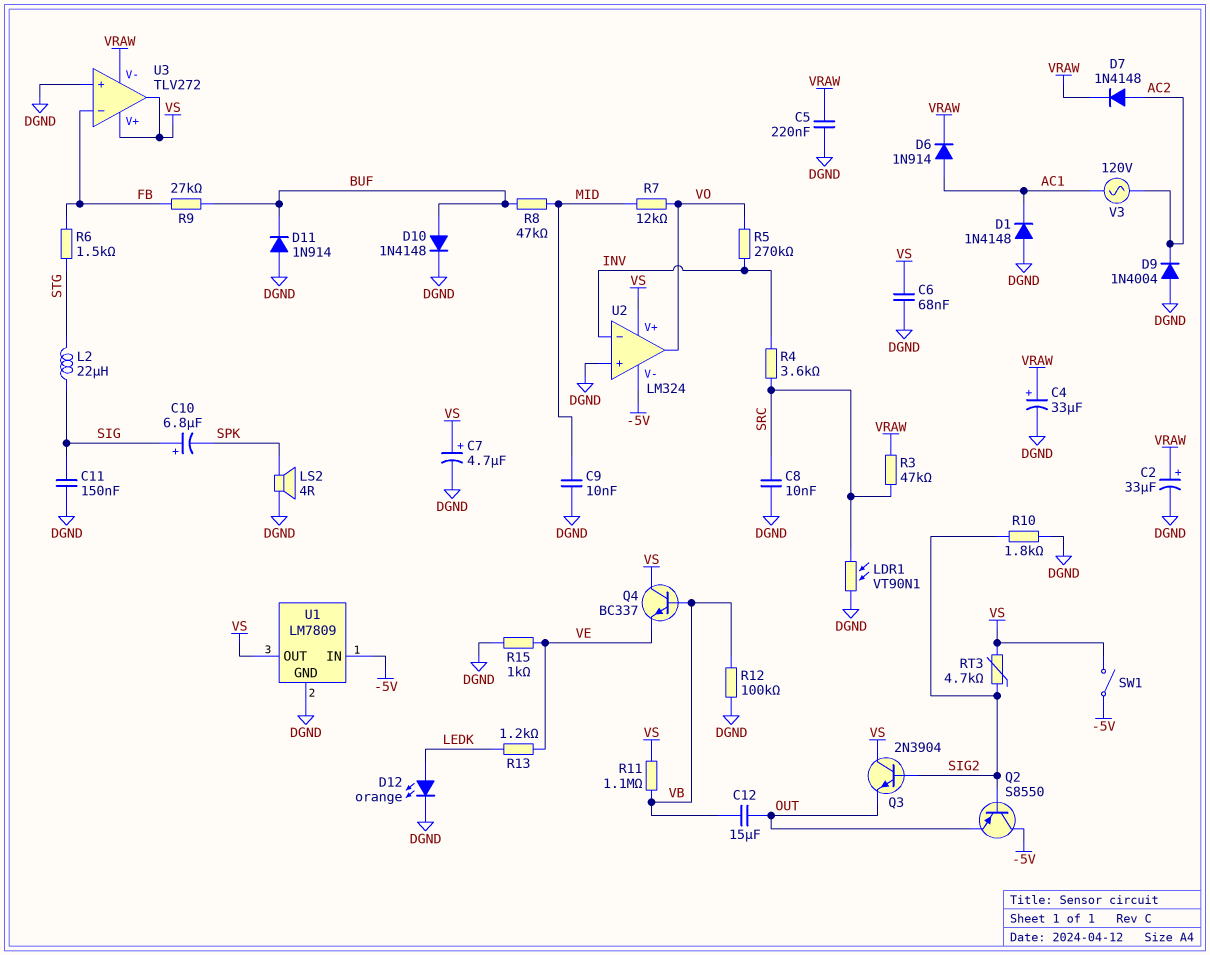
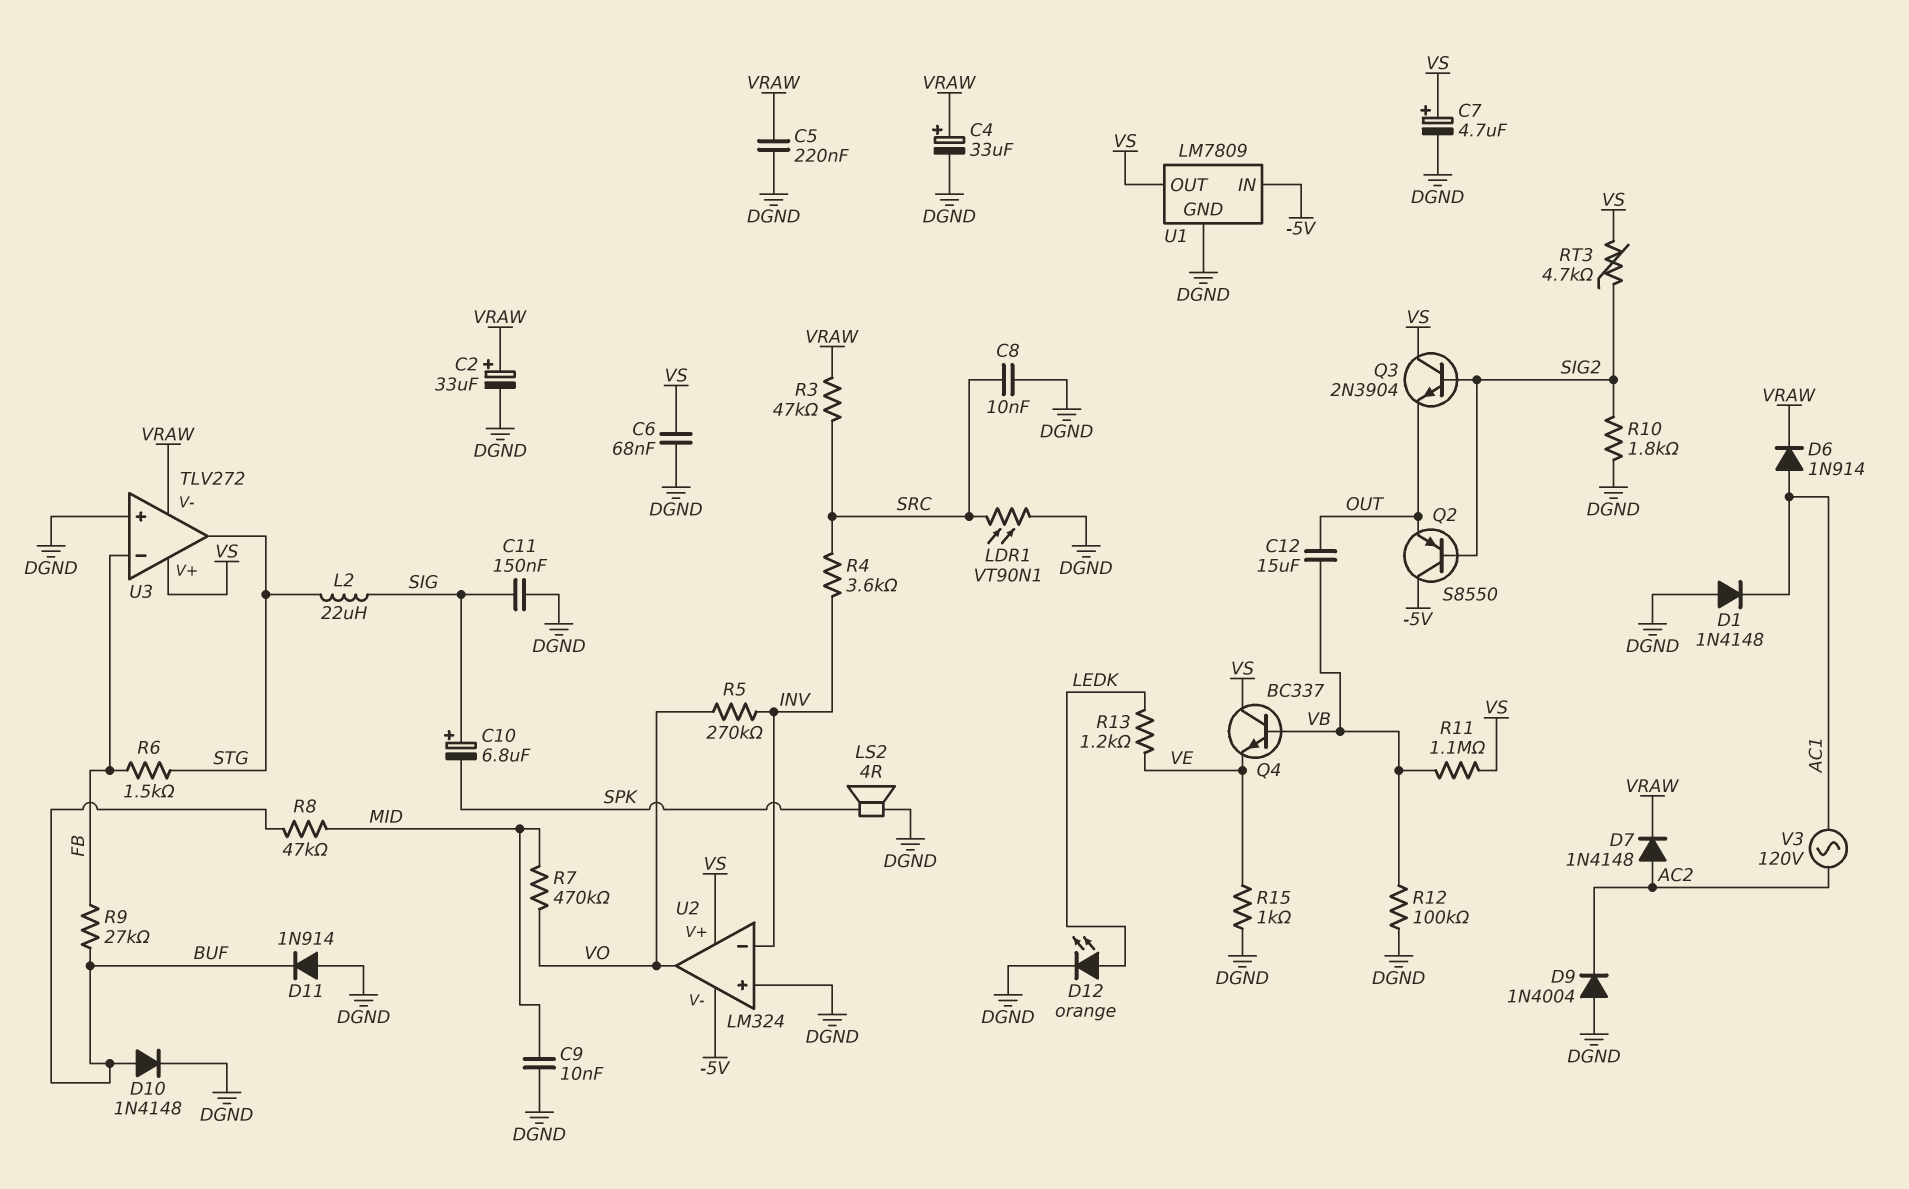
R7: 12k (MID, VO) -> 470k (MID, VO)
SW1: switch (-5V, VS) -> none
U3 pin out: VS -> STG

